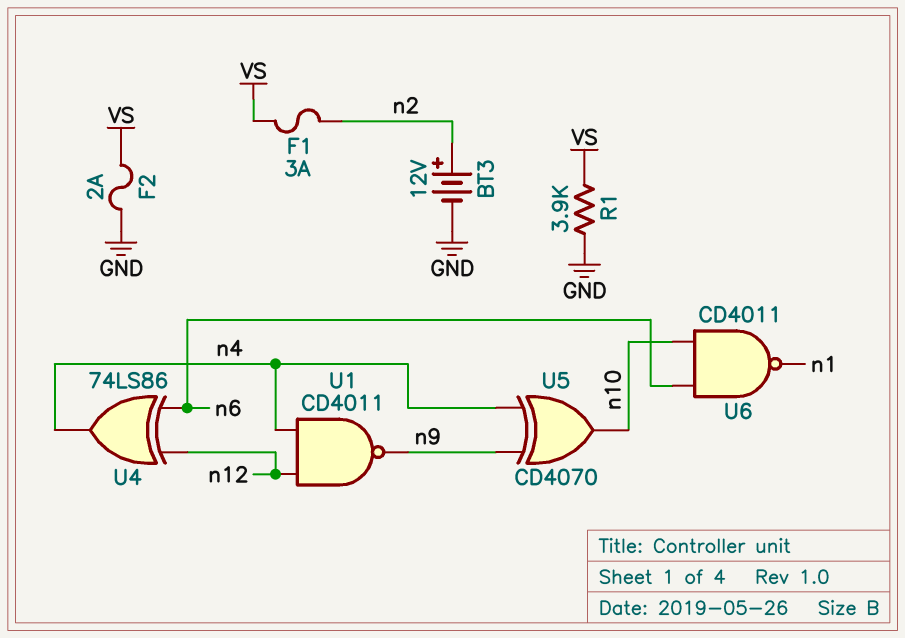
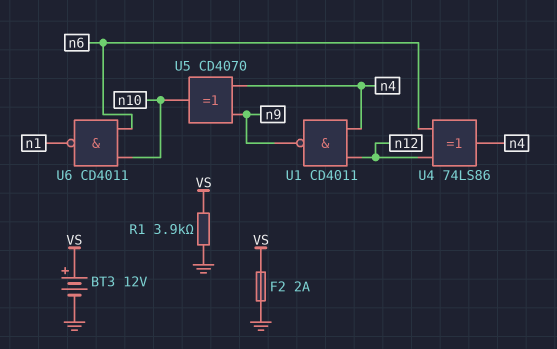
BT3: 12V (plus n2, minus GND) -> 12V (plus VS, minus GND)
F1: 3A (VS, n2) -> none

